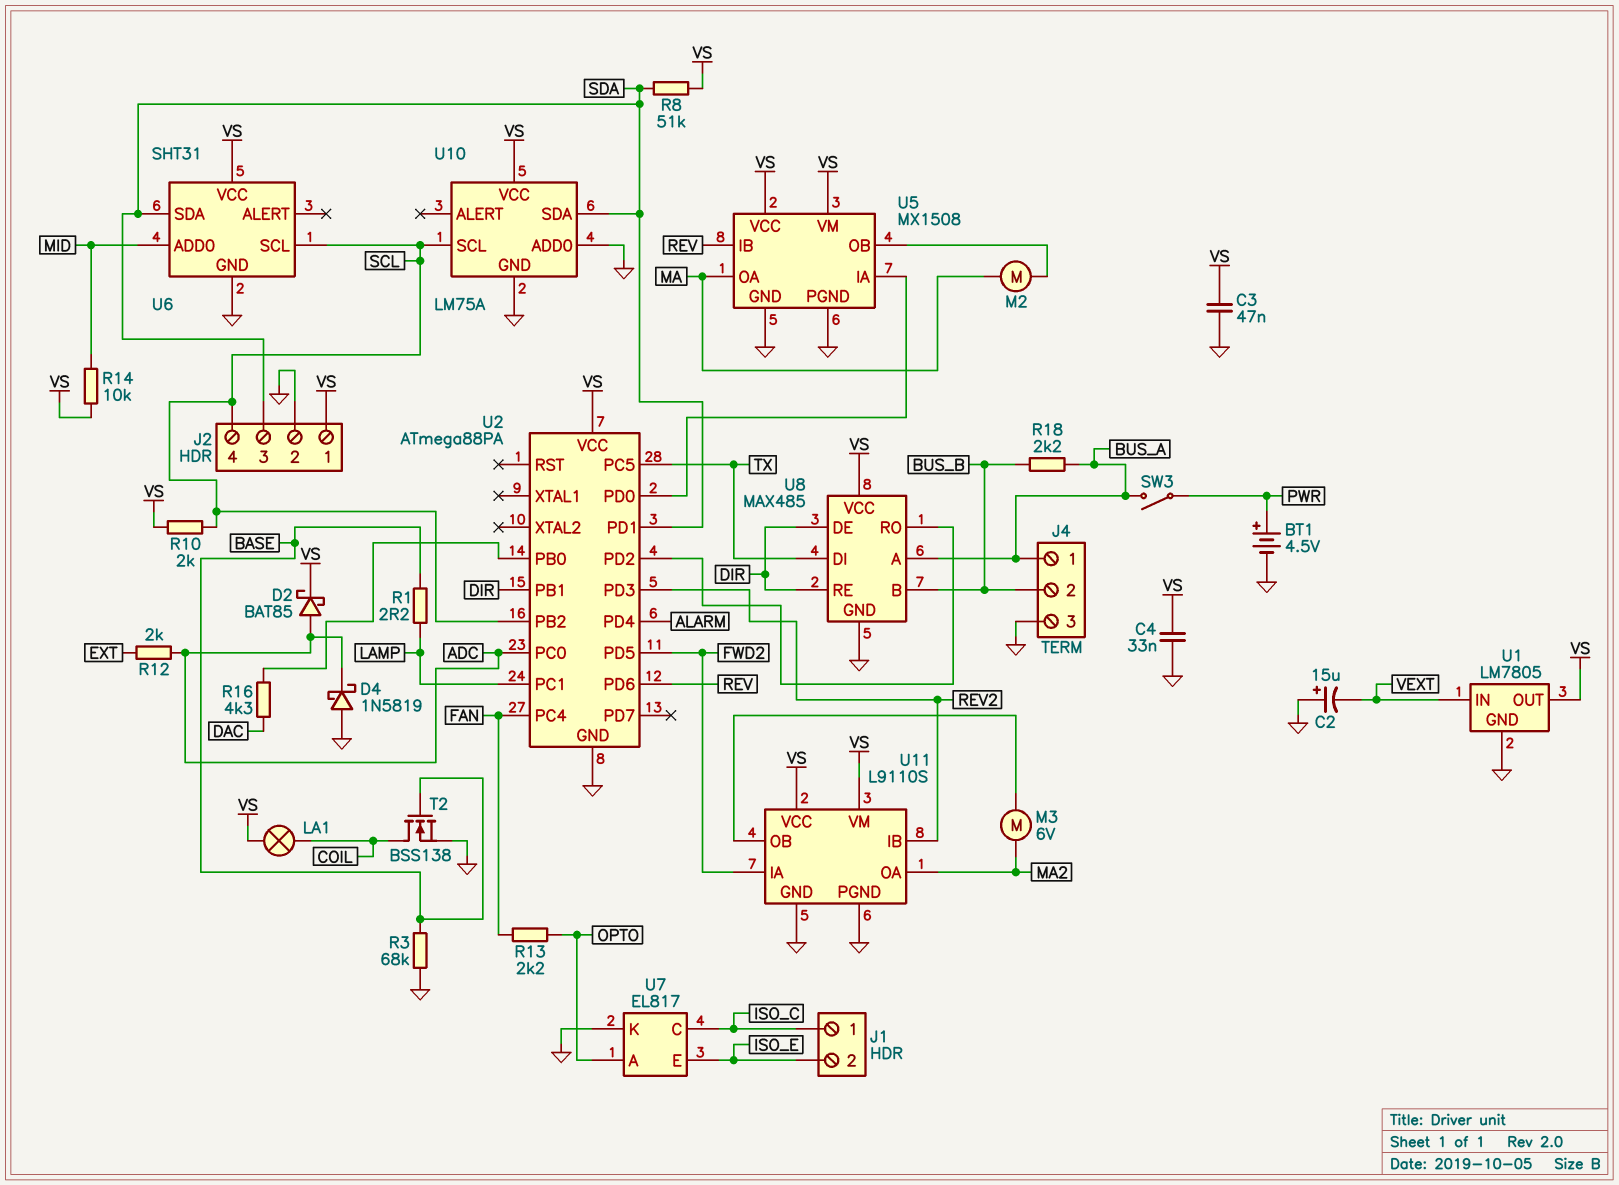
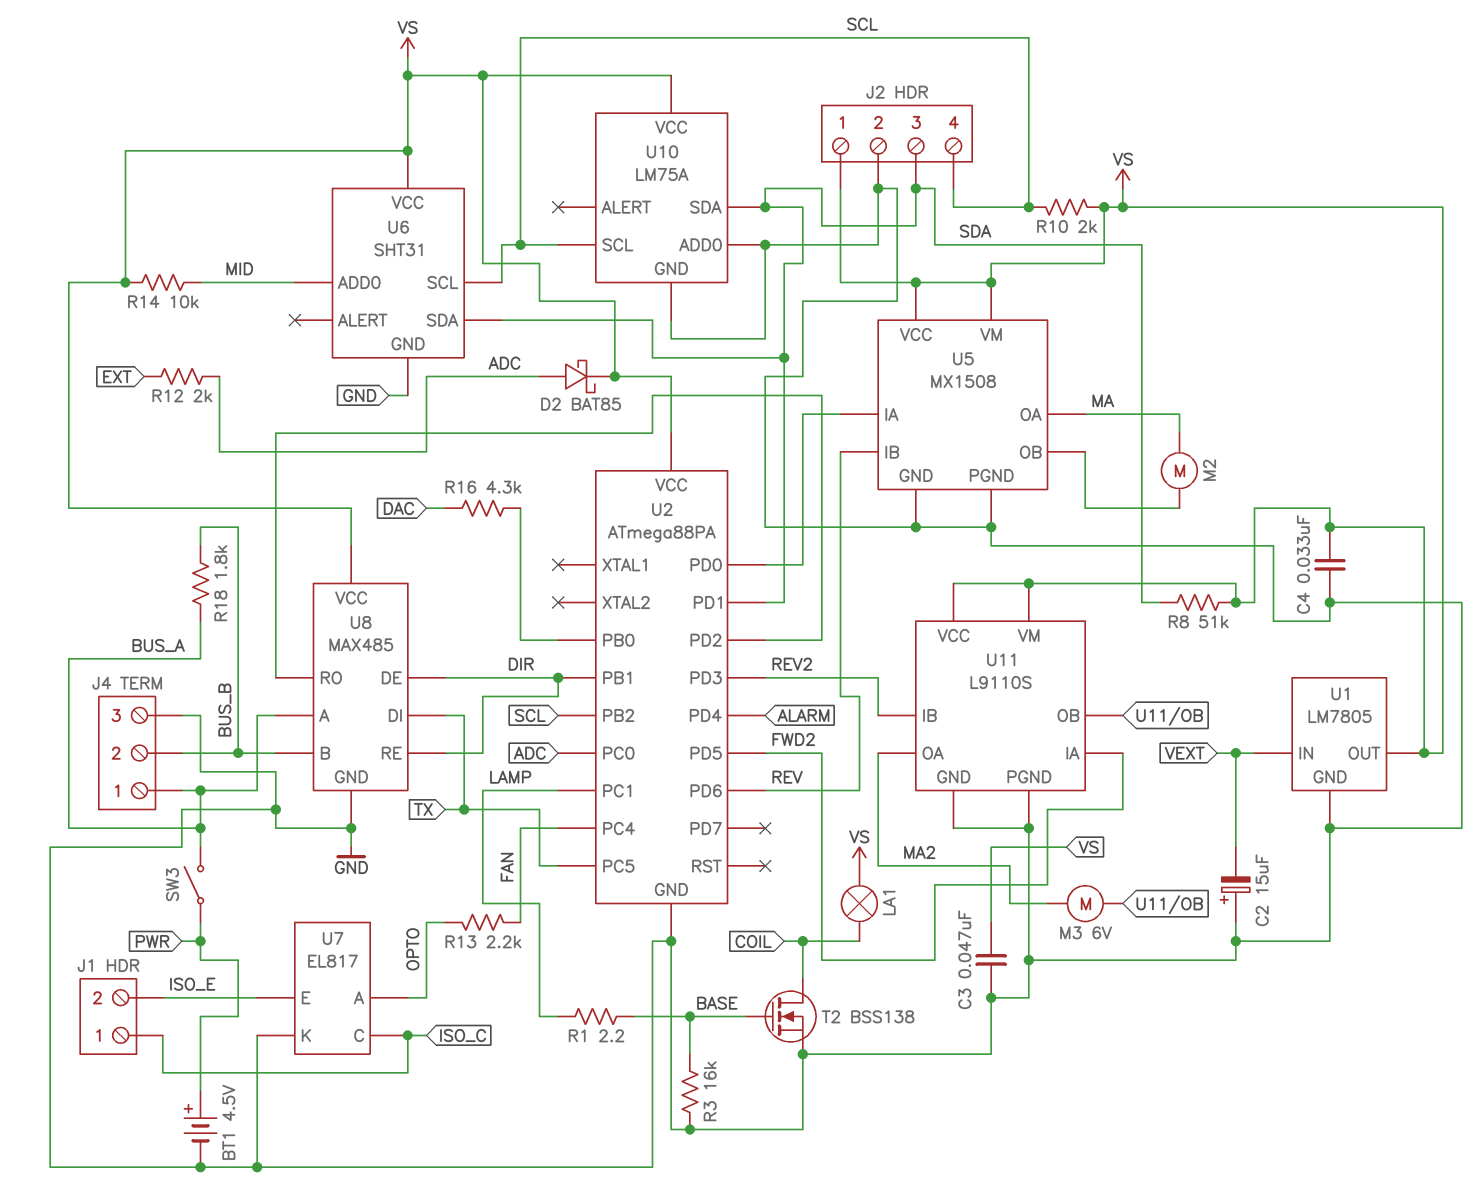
D4: schottky 1N5819 (A GND, K ADC) -> none
R3: 68k (BASE, GND) -> 16k (BASE, GND)
R18: 2.2k (BUS_A, BUS_B) -> 1.8k (BUS_A, BUS_B)

